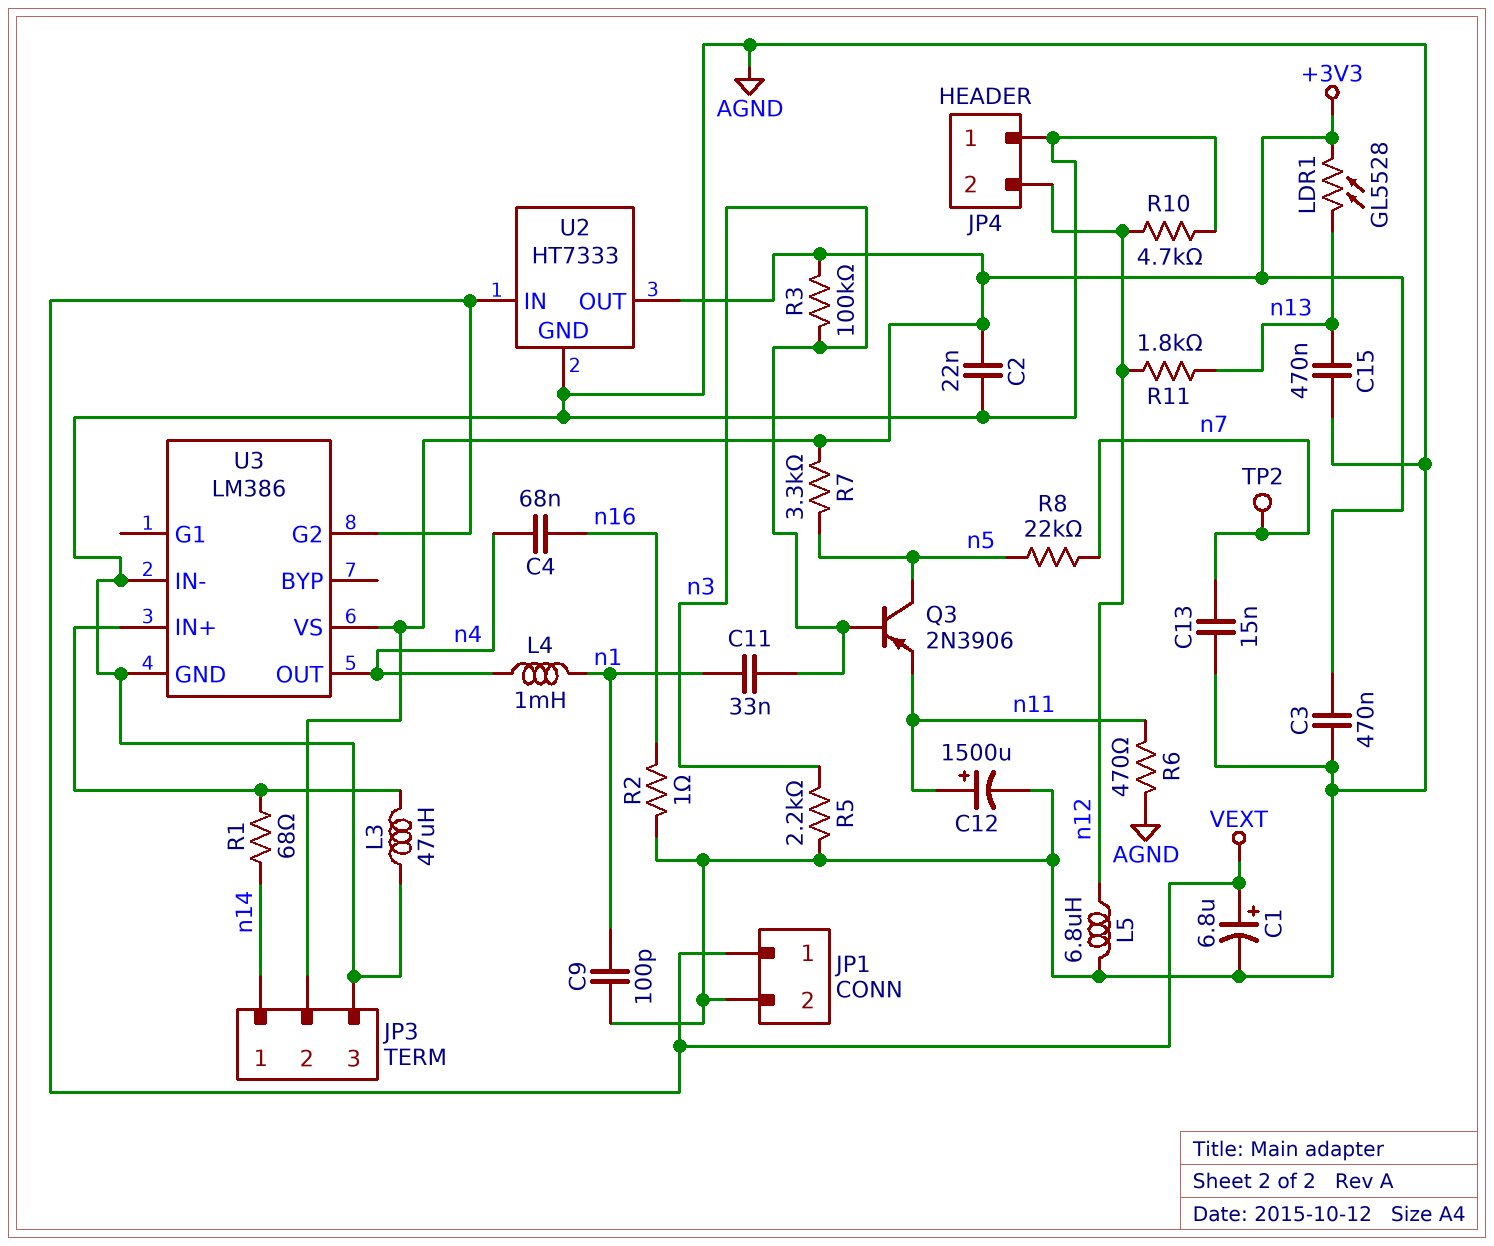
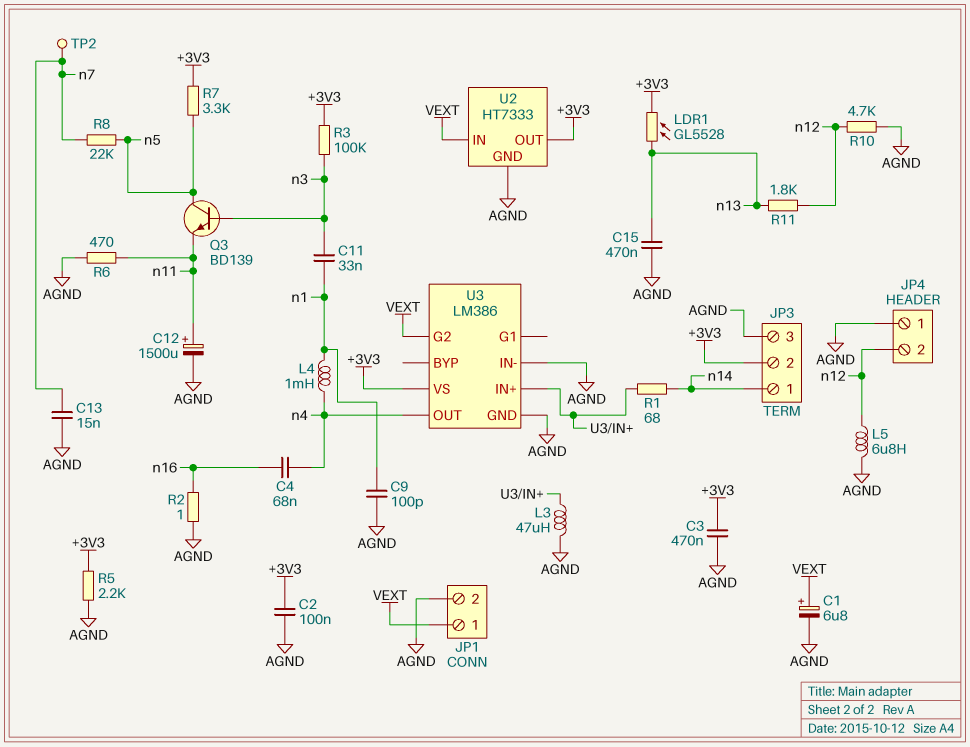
C2: 22nF (+3V3, AGND) -> 100nF (+3V3, AGND)
Q3: PNP 2N3906 (B n3, C n5, E n11) -> NPN BD139 (B n3, C n5, E n11)
R5: 2.2k (AGND, n3) -> 2.2k (+3V3, AGND)

